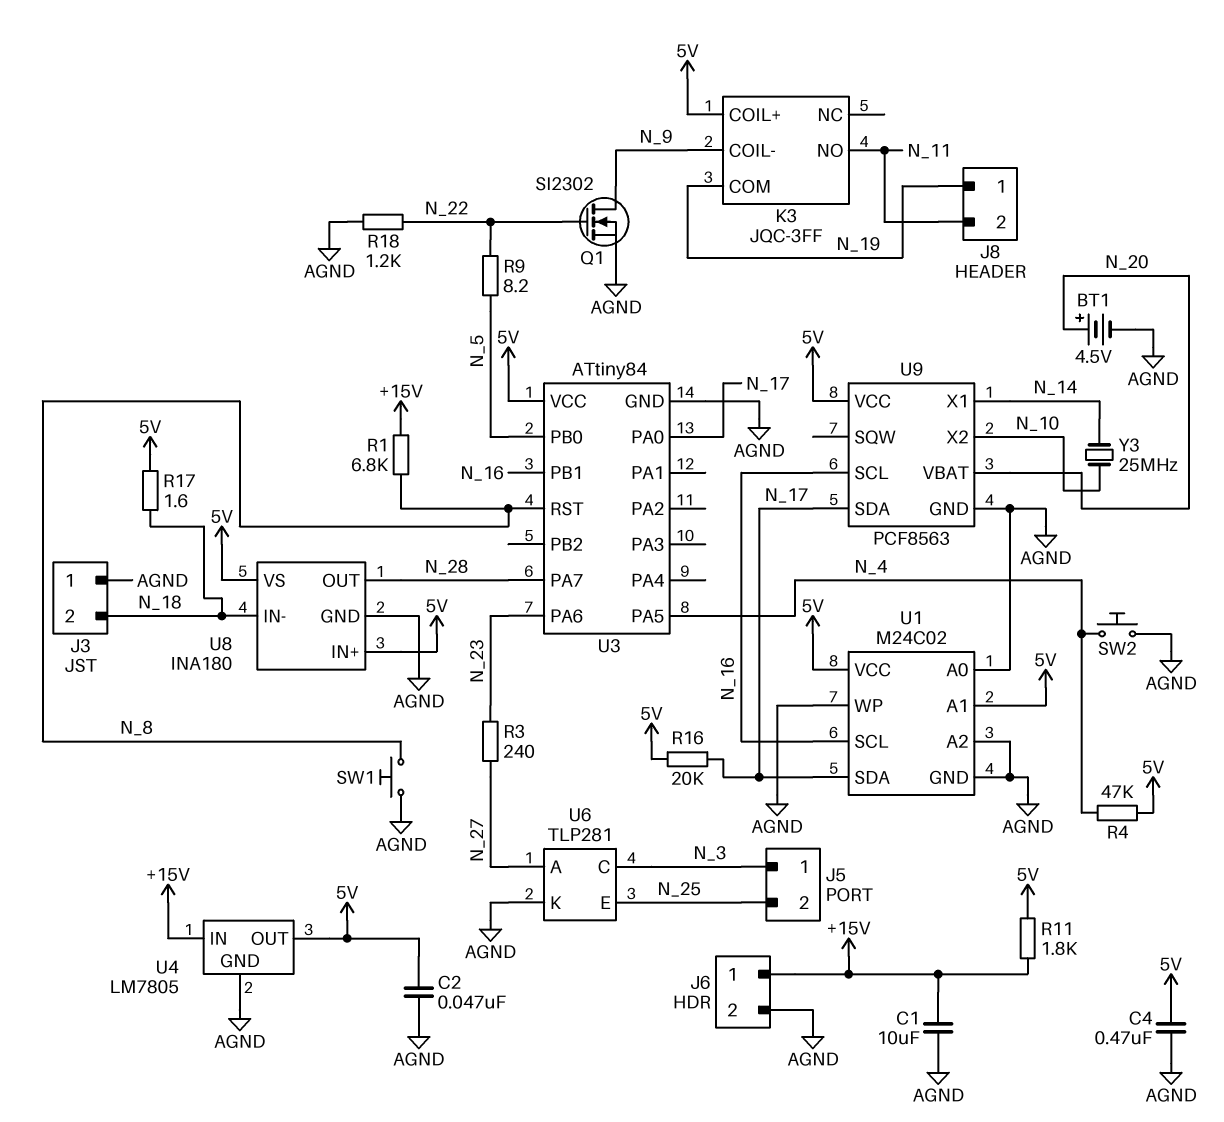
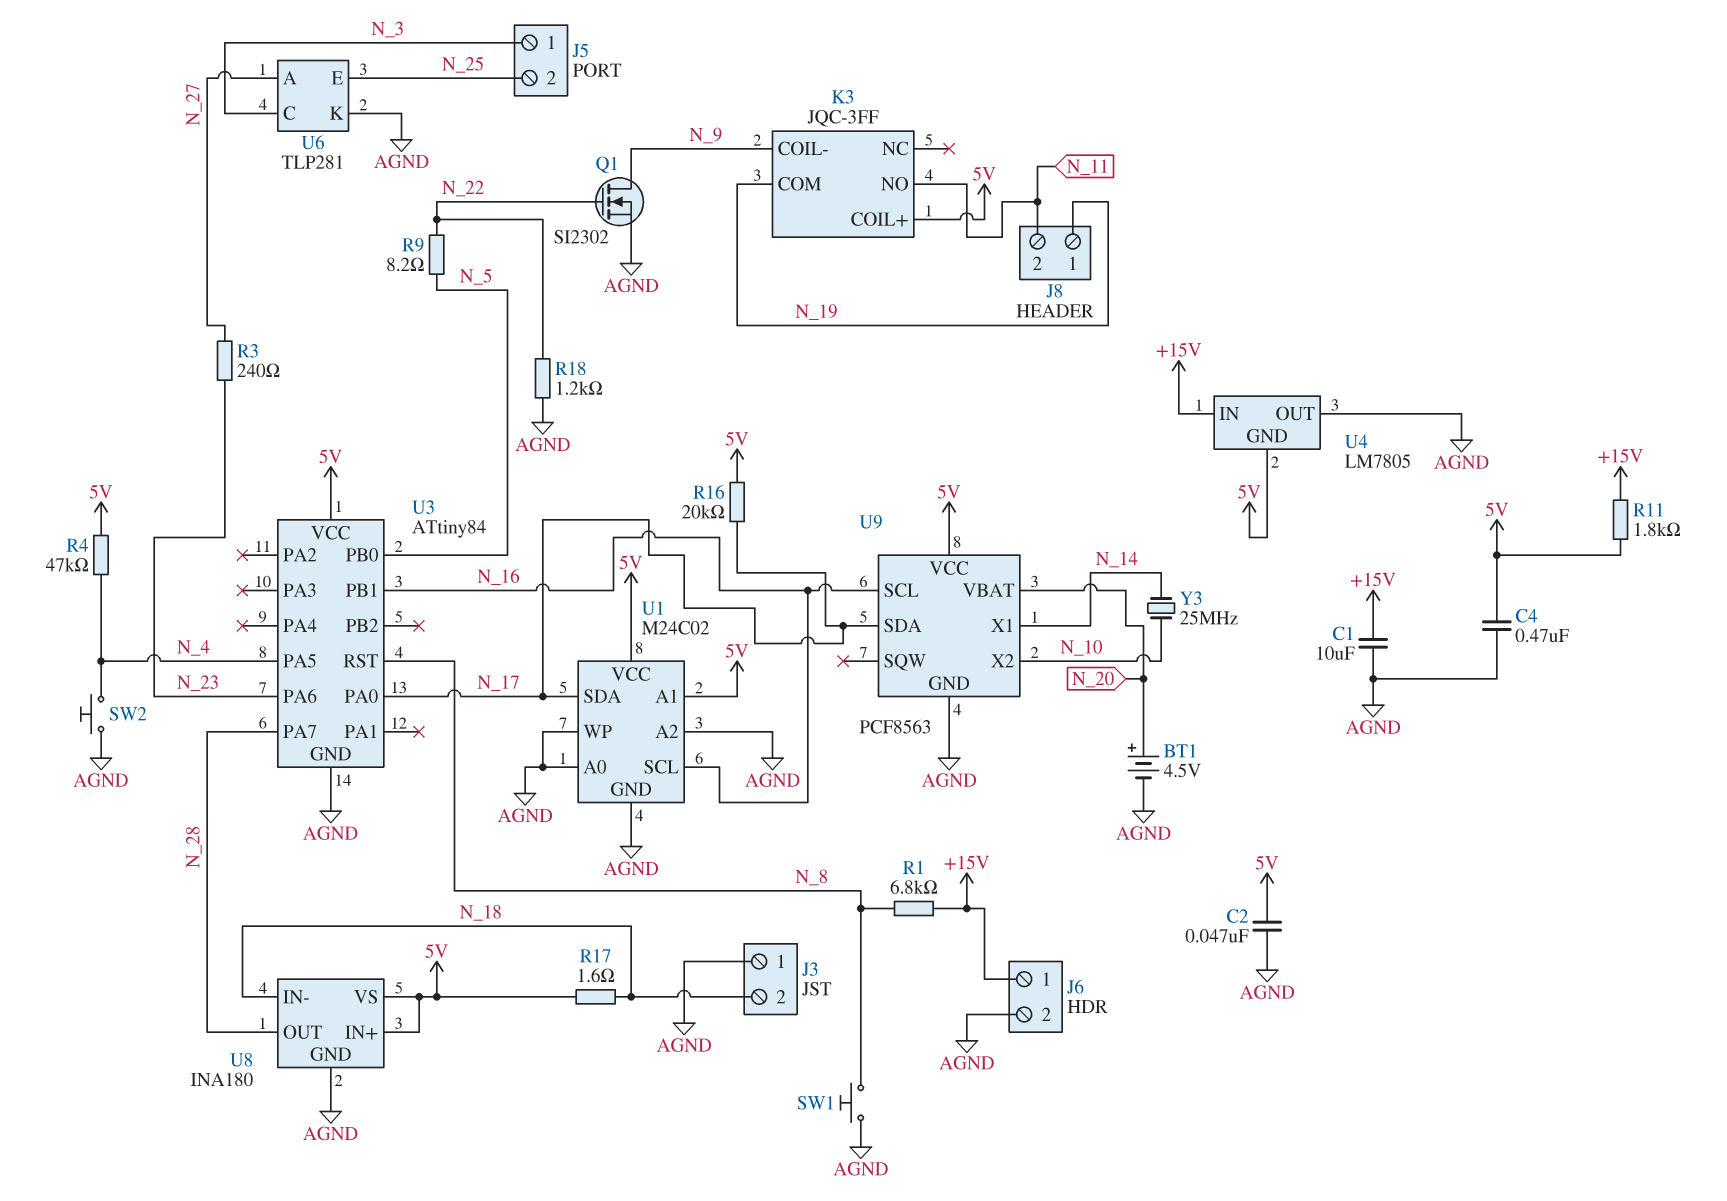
U4 pin GND: AGND -> 5V
U4 pin OUT: 5V -> AGND

